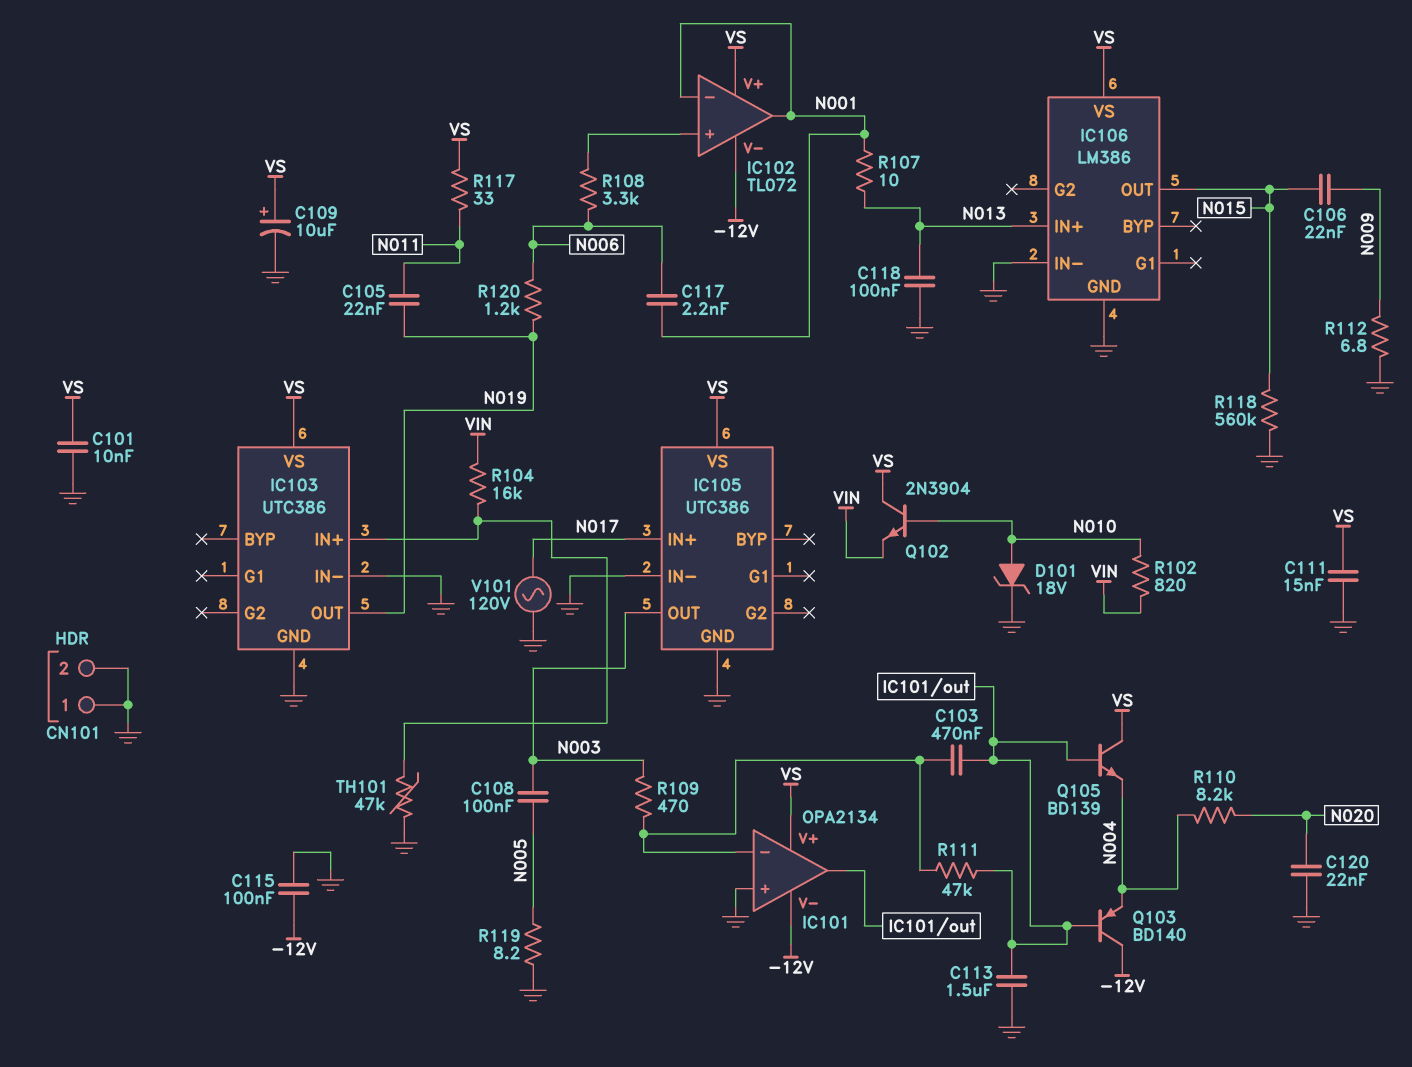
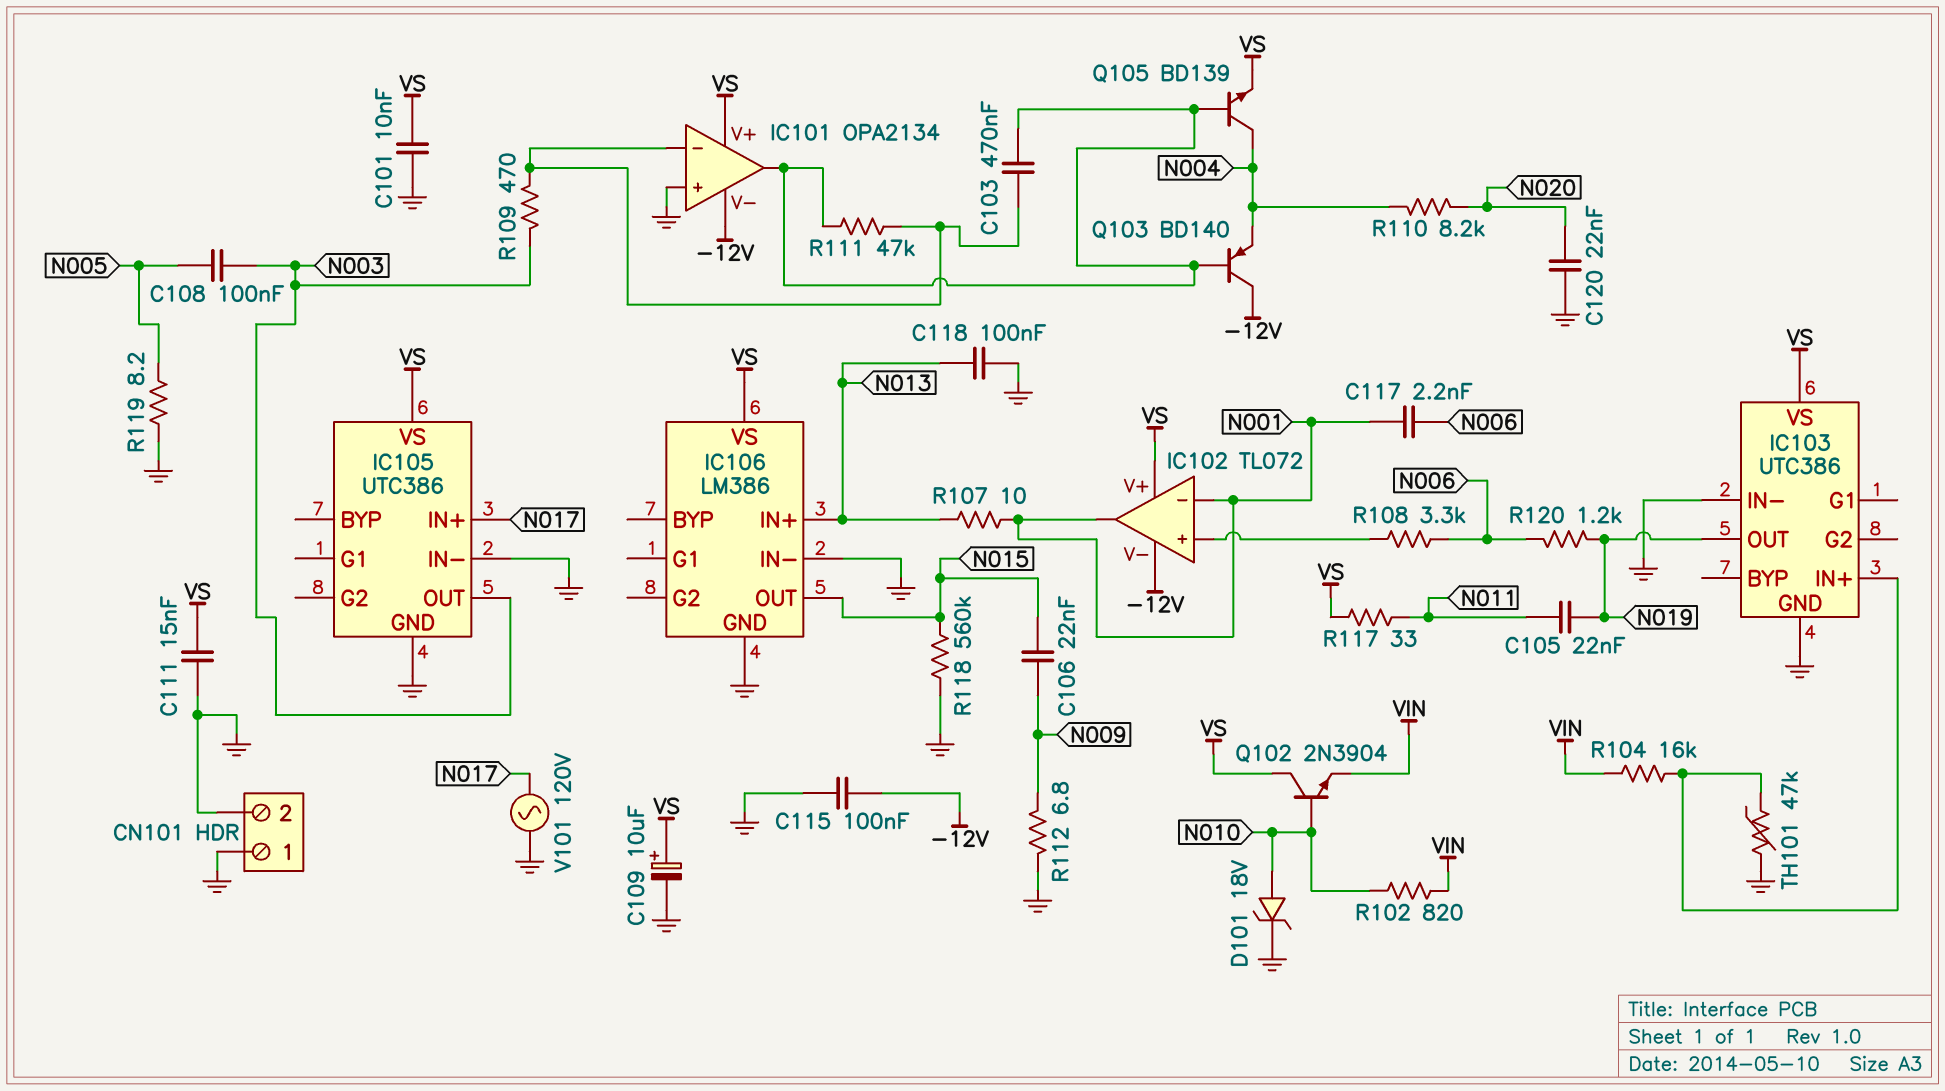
C113: 1.5uF (GND, IC101/out) -> none
Q105: NPN BD139 (B IC101/out, C VS, E N004) -> NPN BD139 (B IC101/out, C N004, E VS)

